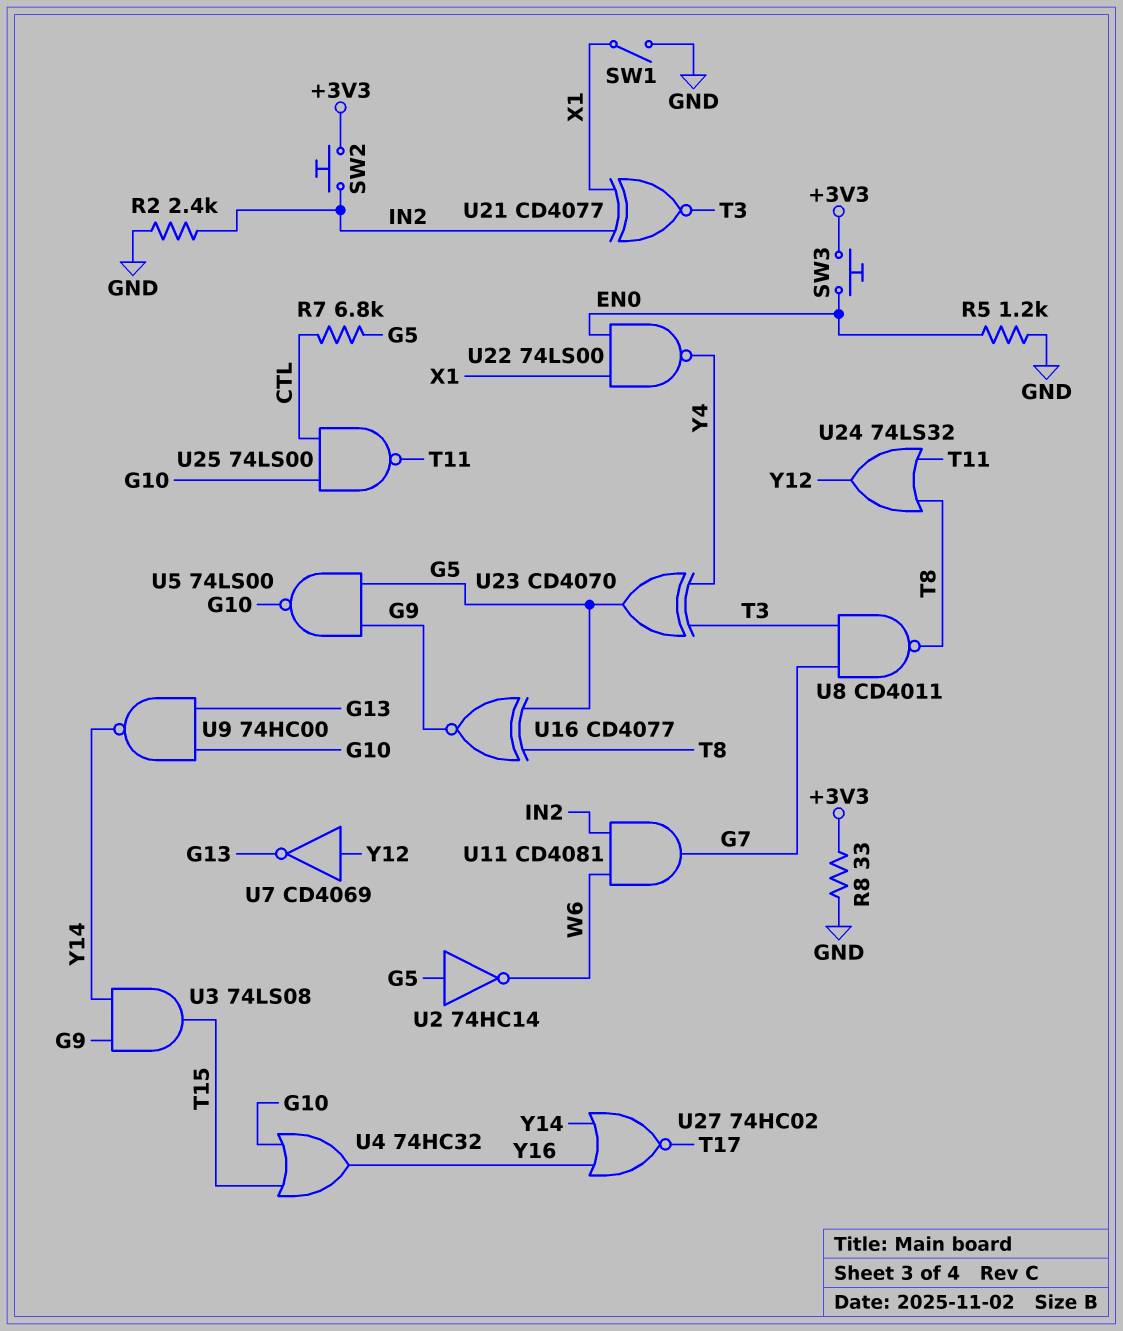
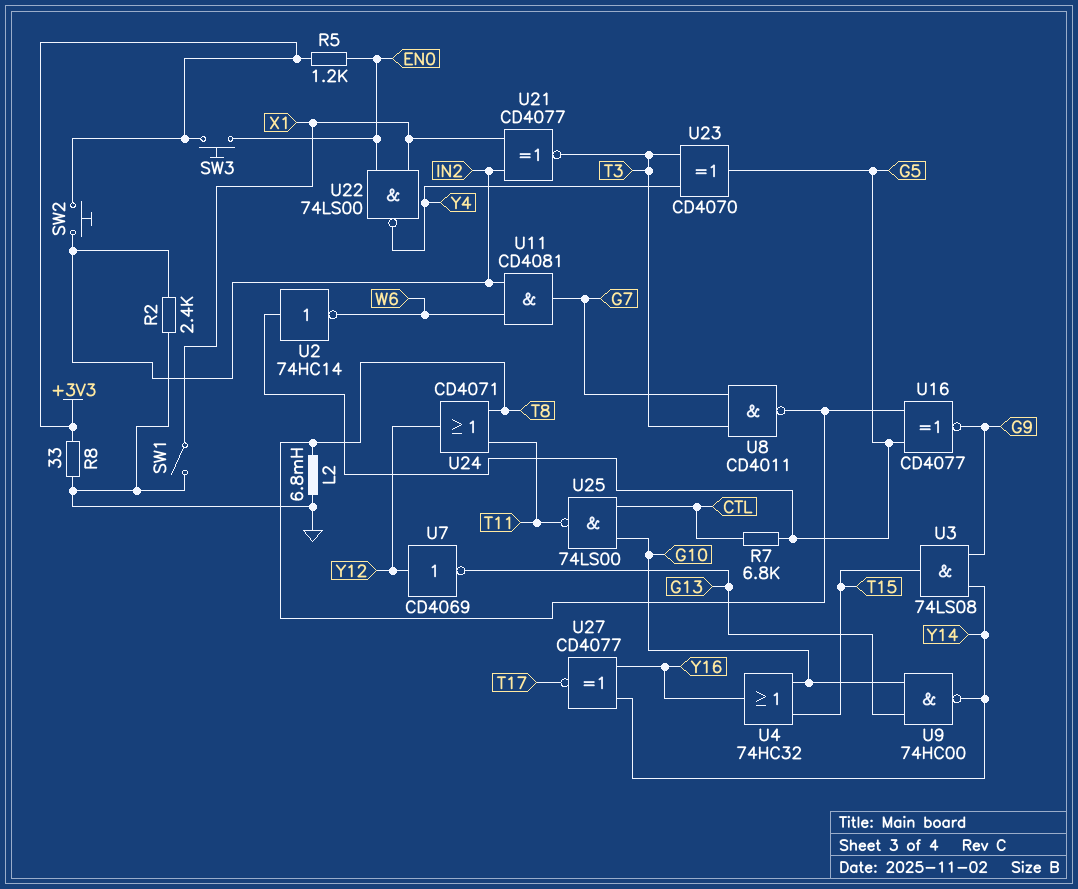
L2: none -> 6.8mH (GND, T8)
R5: 1.2k (EN0, GND) -> 1.2k (+3V3, EN0)
U5: NAND 74LS00 (in G5, in G9, out G10) -> none
U24: OR 74LS32 (in T8, in T11, out Y12) -> OR CD4071 (in T8, in T11, out Y12)
U27: NOR 74HC02 (in Y14, in Y16, out T17) -> XNOR CD4077 (in Y14, in Y16, out T17)

